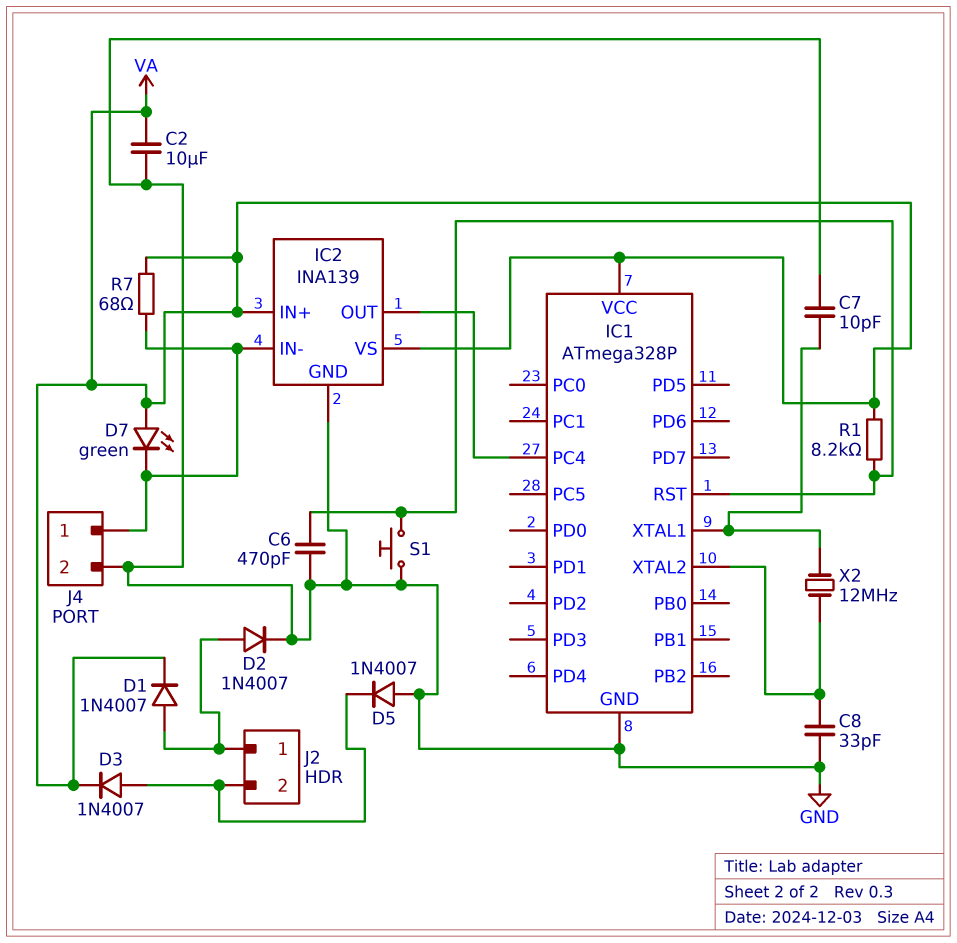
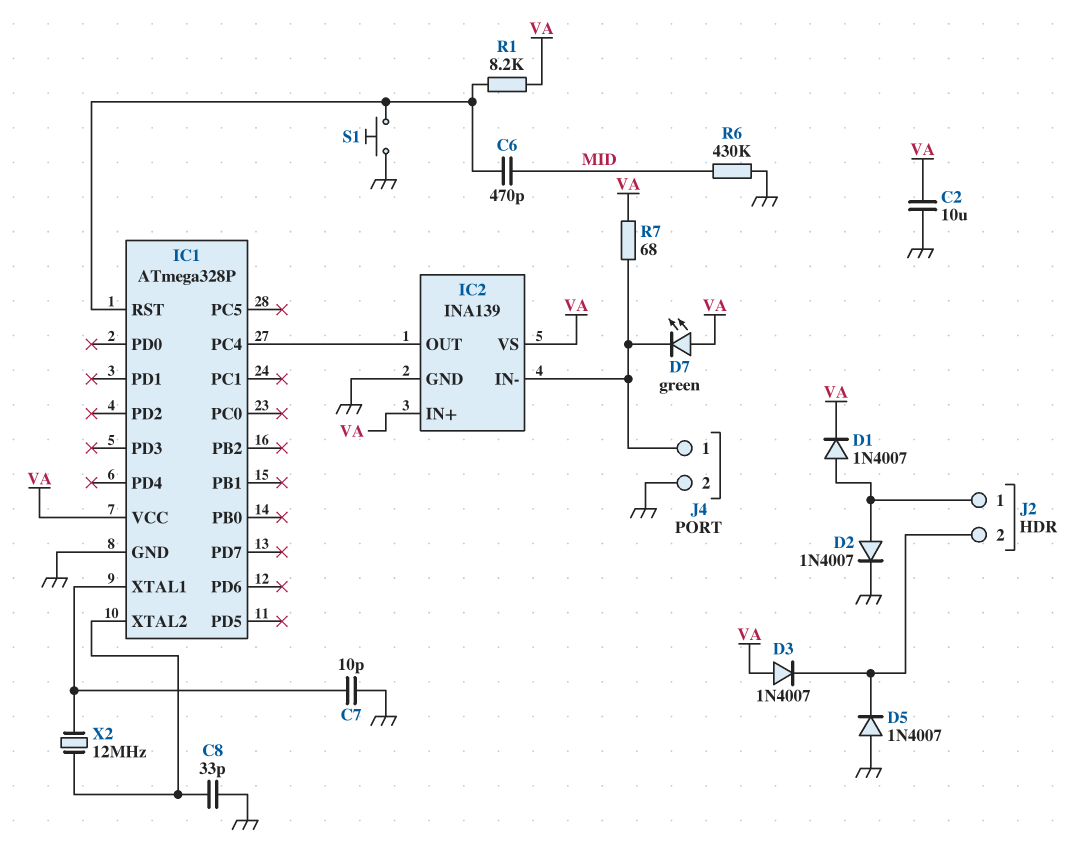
C6: 470pF (GND, IC1/RST) -> 470pF (IC1/RST, MID)
D3: diode 1N4007 (A J2/2, K VA) -> diode 1N4007 (A VA, K J2/2)
R6: none -> 430k (GND, MID)

